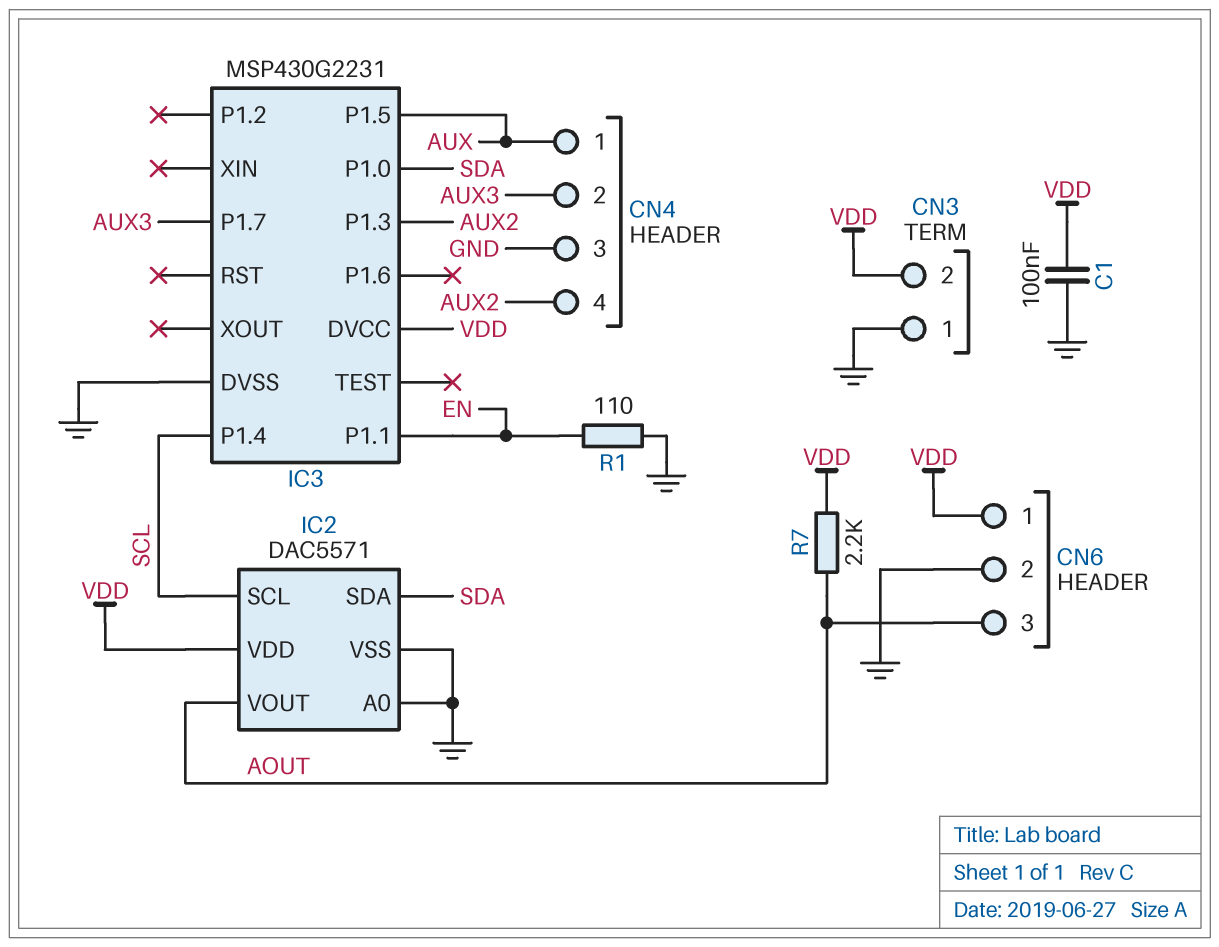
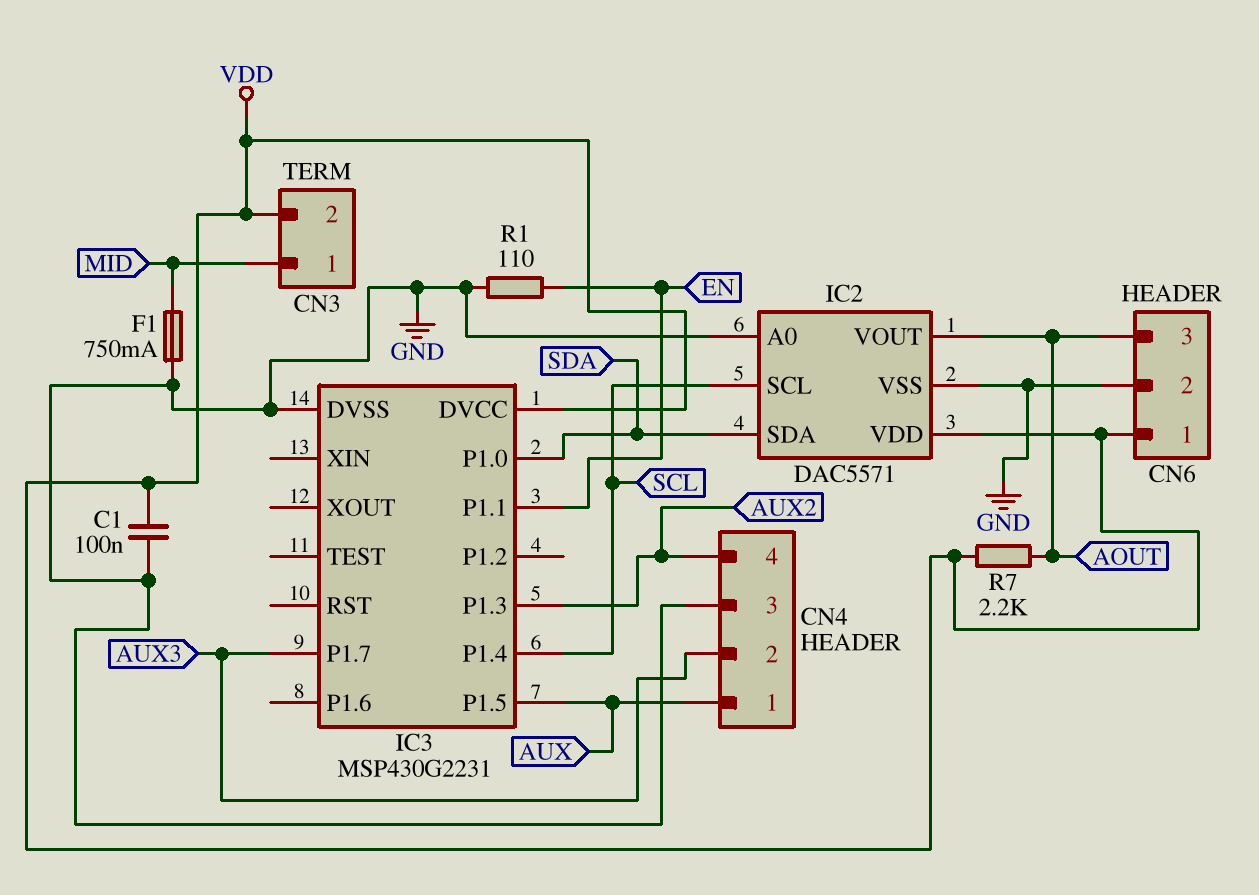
CN3 pin 1: GND -> MID
F1: none -> 750mA (GND, MID)

